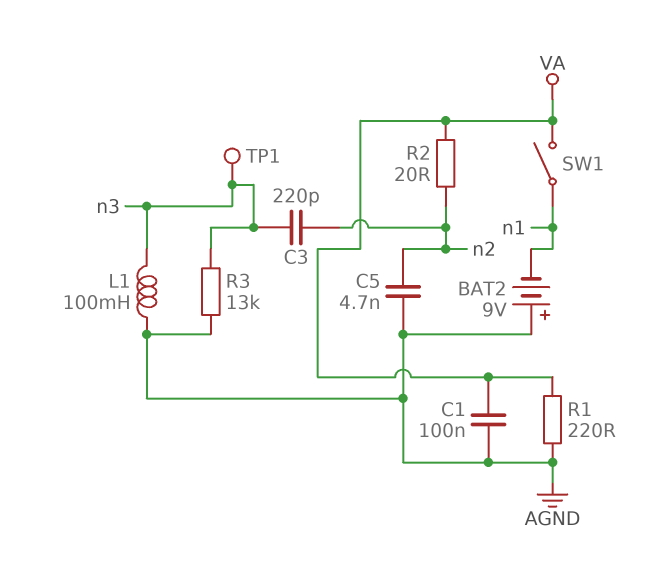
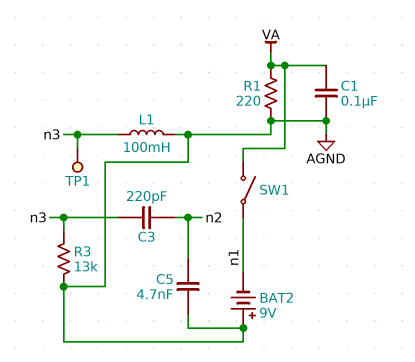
R2: 20 (VA, n2) -> none

